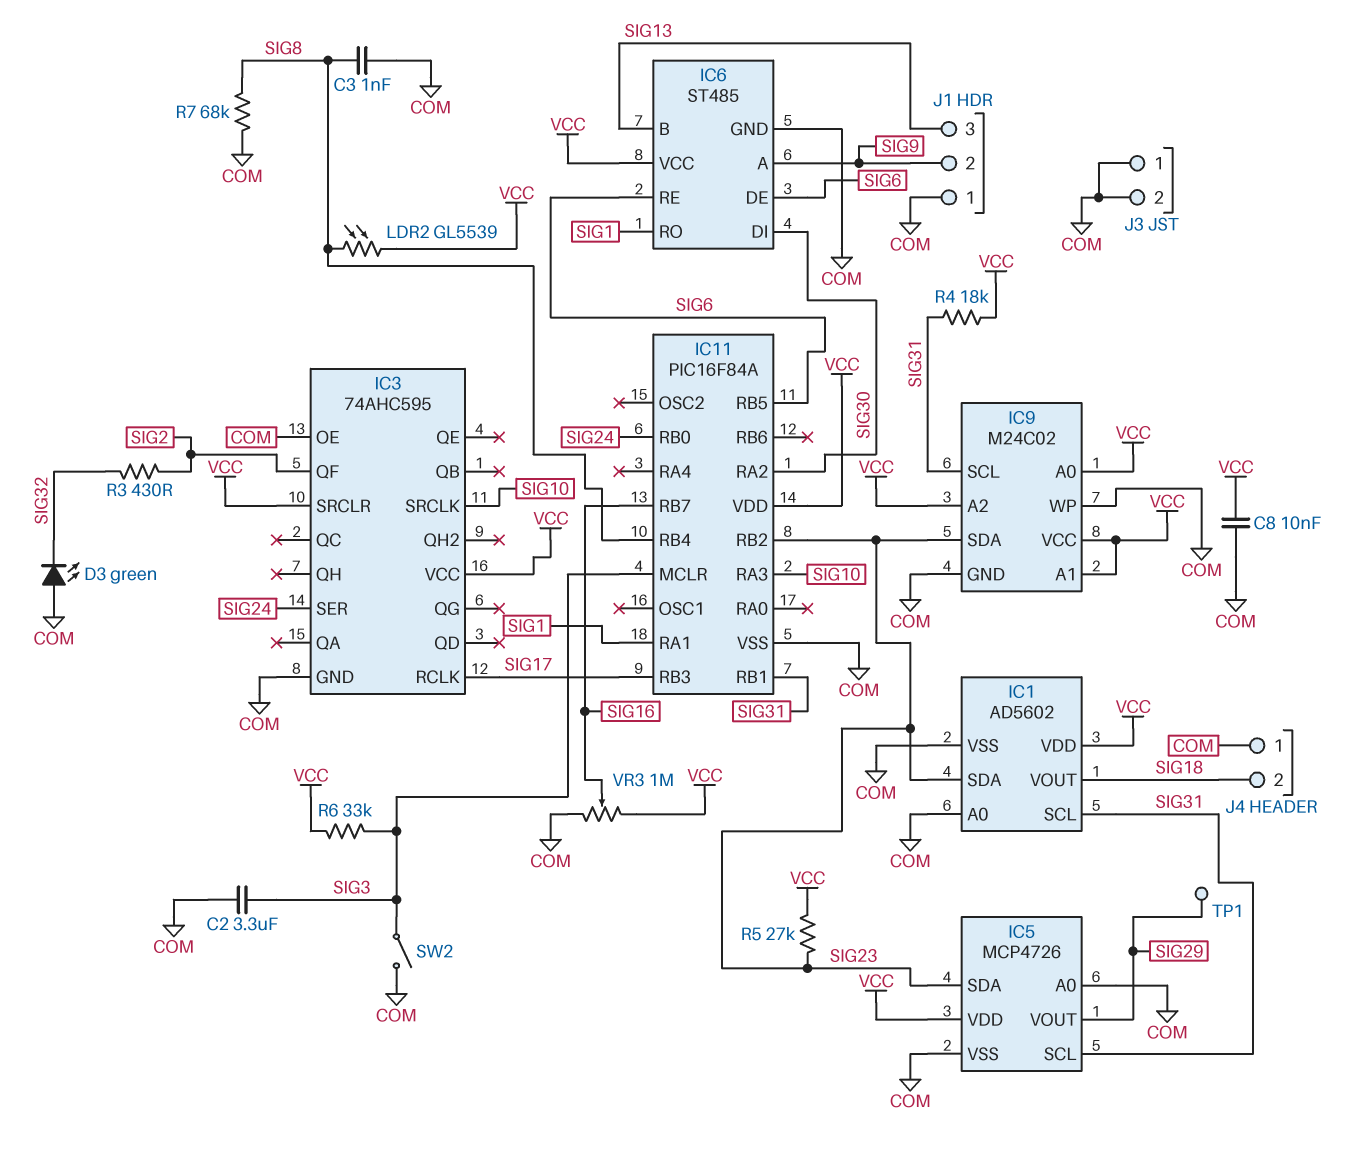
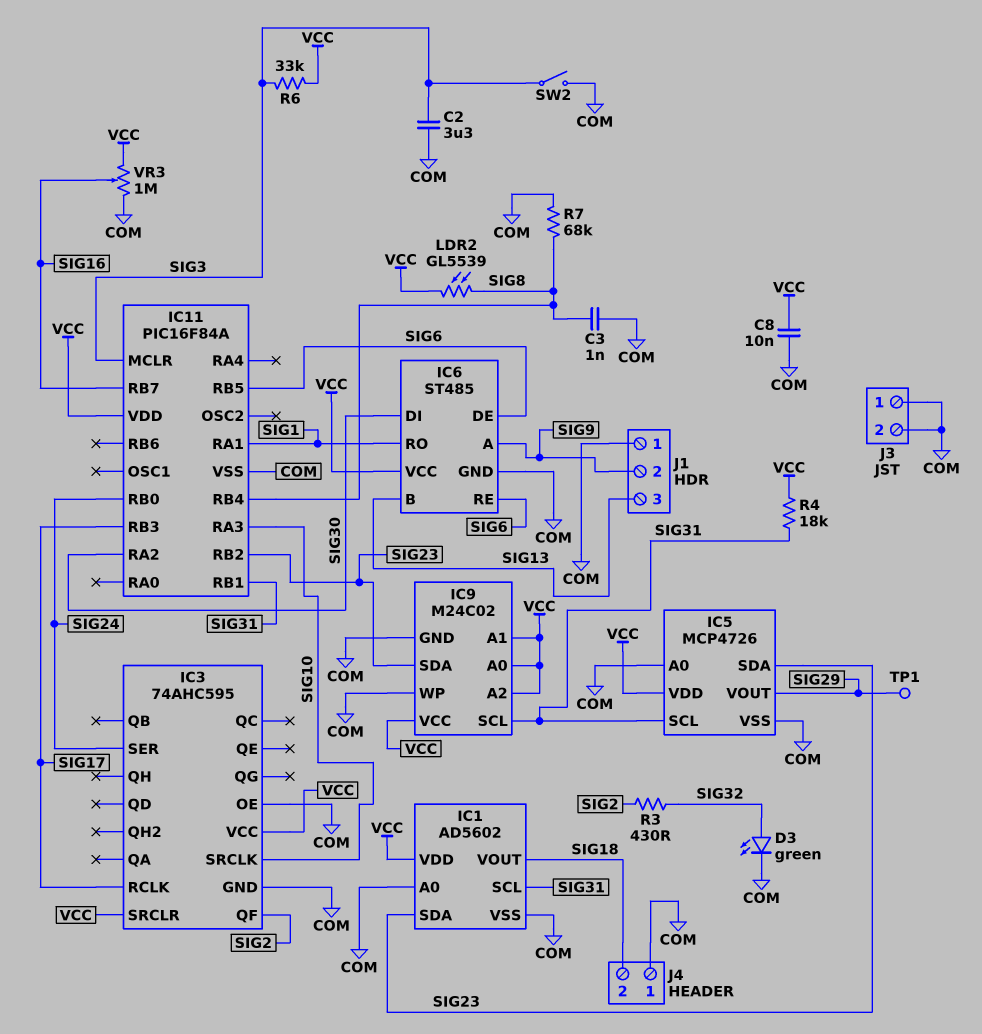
D3: LED green (A COM, K SIG32) -> LED green (A SIG32, K COM)
R5: 27k (SIG23, VCC) -> none

